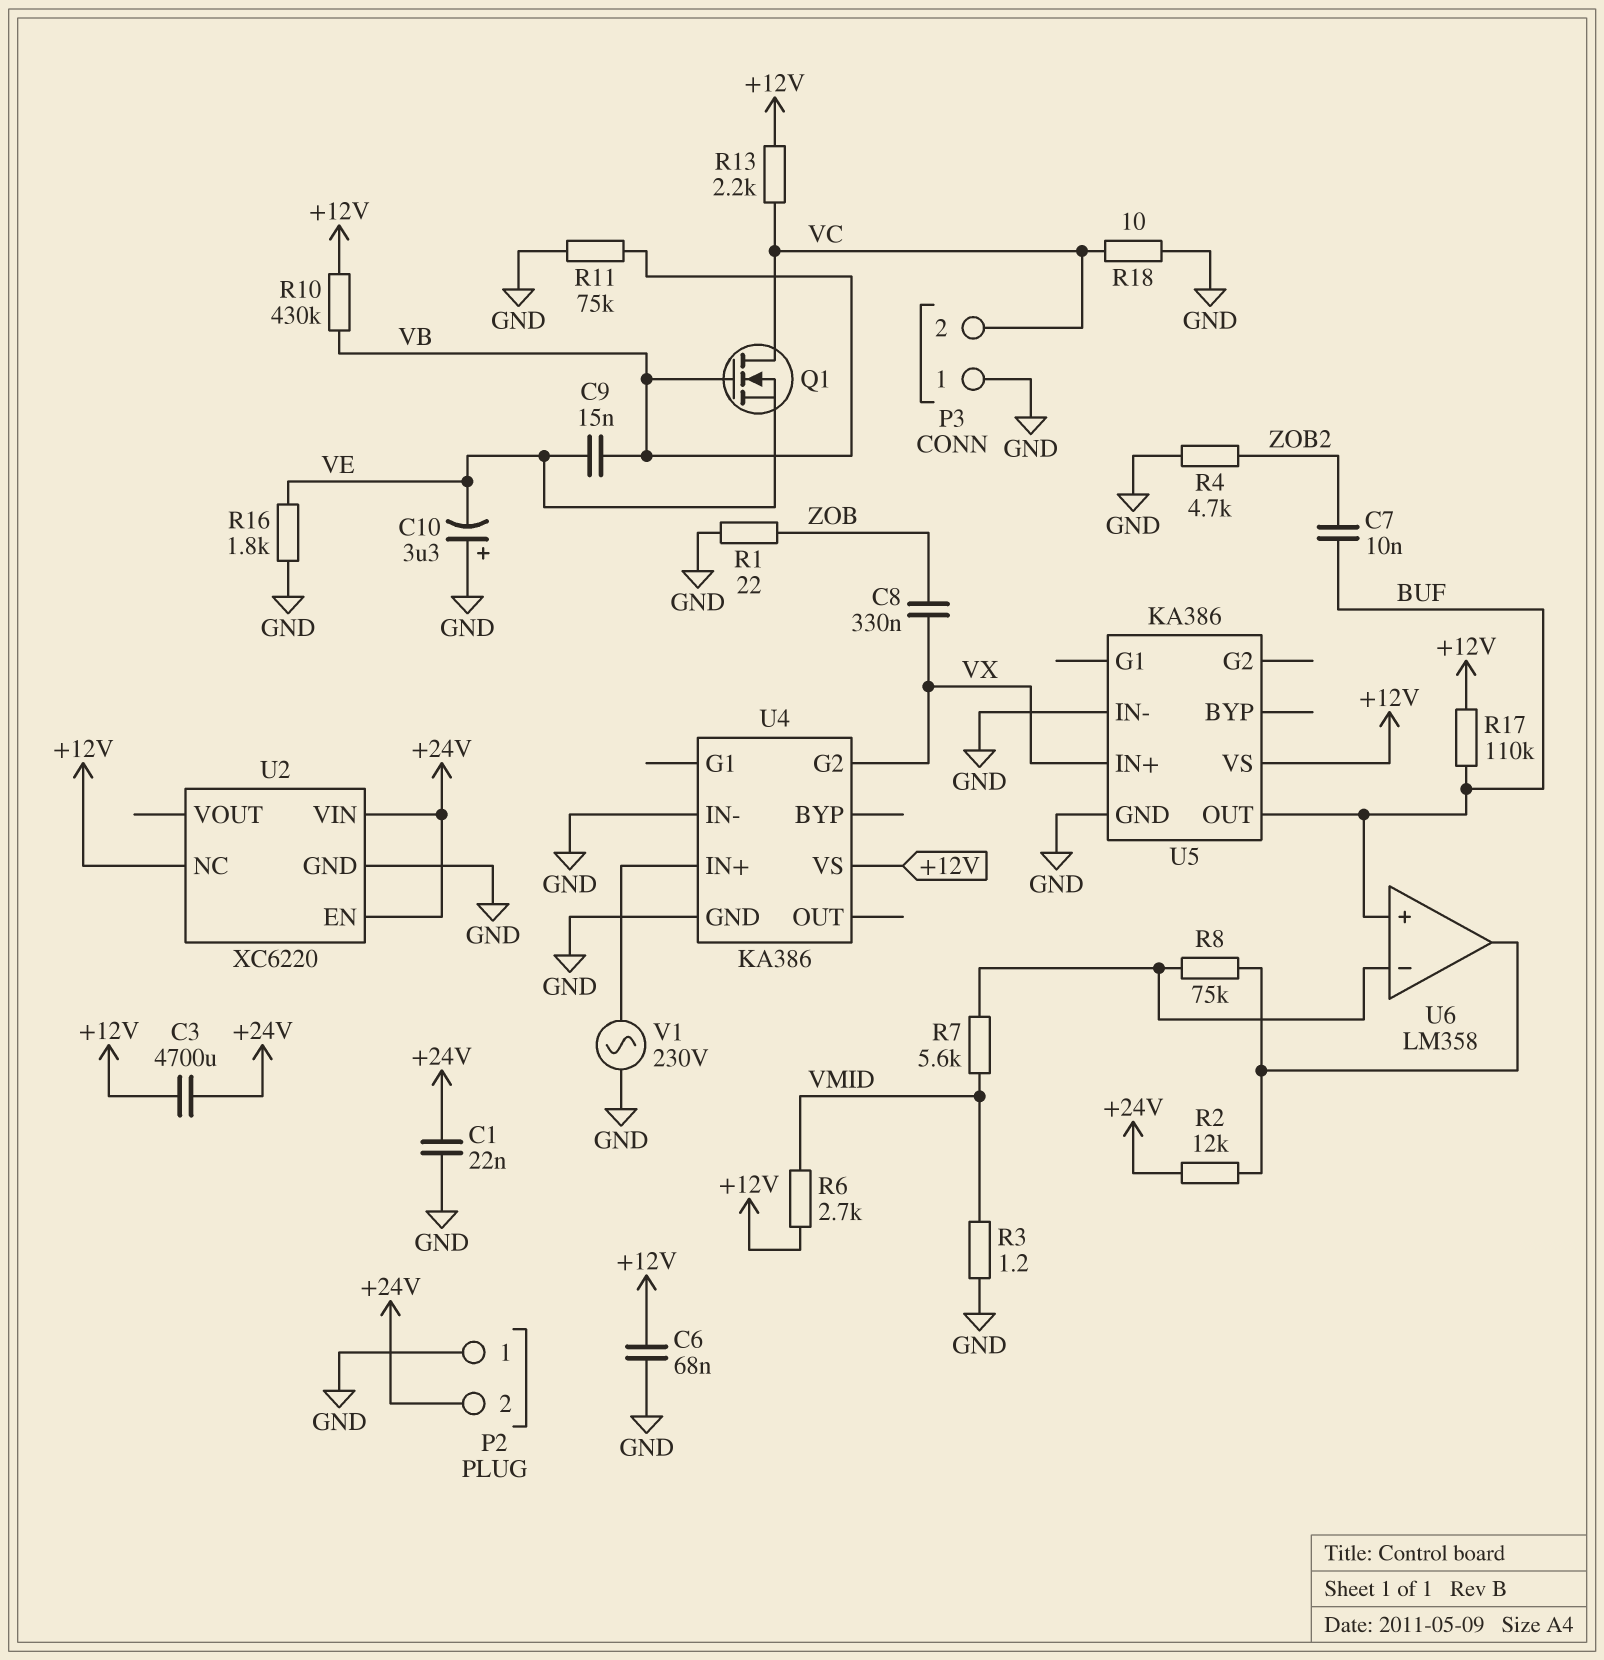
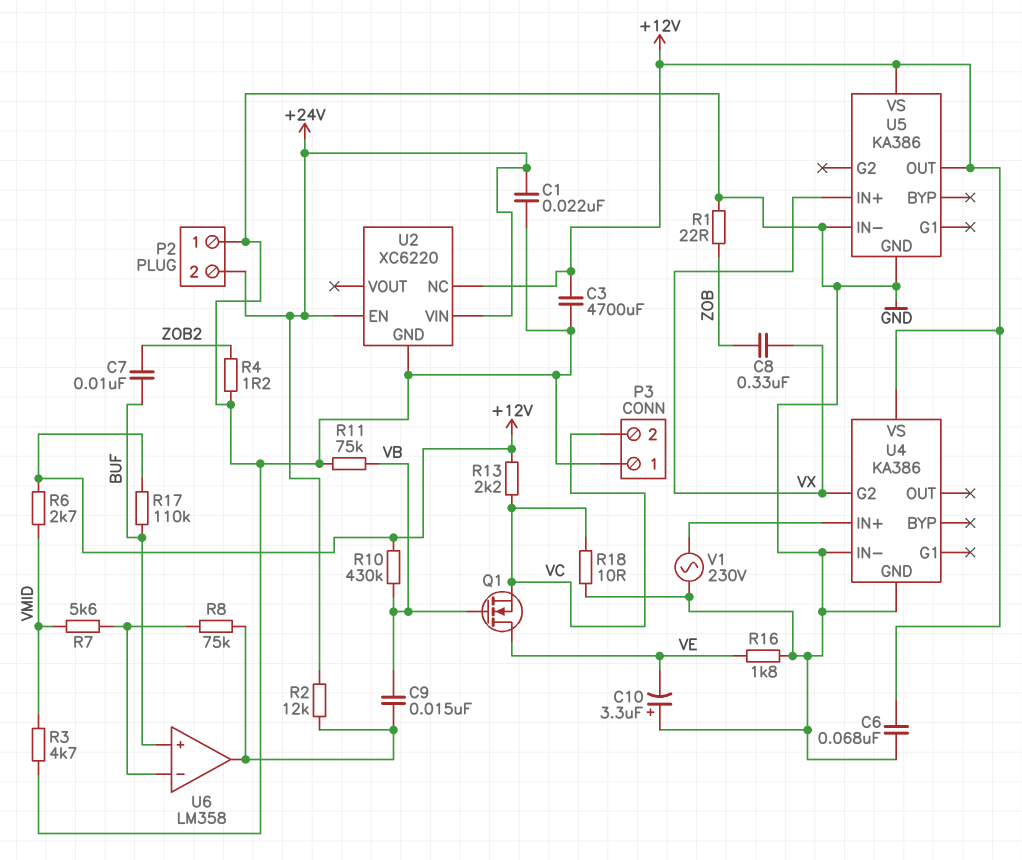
C3: 4700uF (+12V, +24V) -> 4700uF (+12V, GND)
C9: 15nF (VB, VE) -> 15nF (U6/out, VB)
Q1: NMOS (G VB, D VC, S VE) -> NMOS (G VB, D VE, S VC)
R3: 1.2 (GND, VMID) -> 4.7k (GND, VMID)
R4: 4.7k (GND, ZOB2) -> 1.2 (GND, ZOB2)
U5 pin OUT: BUF -> +12V

